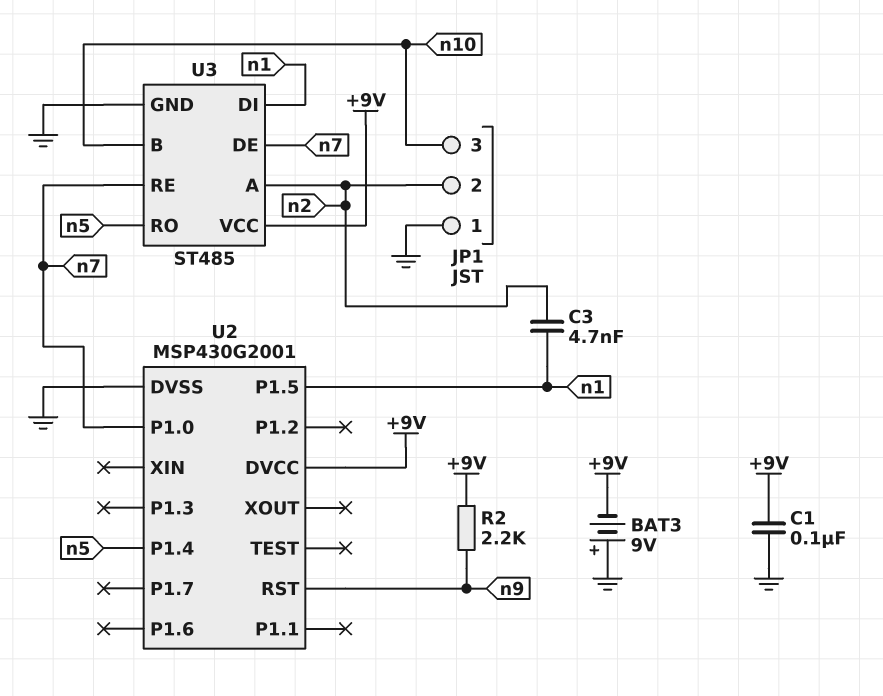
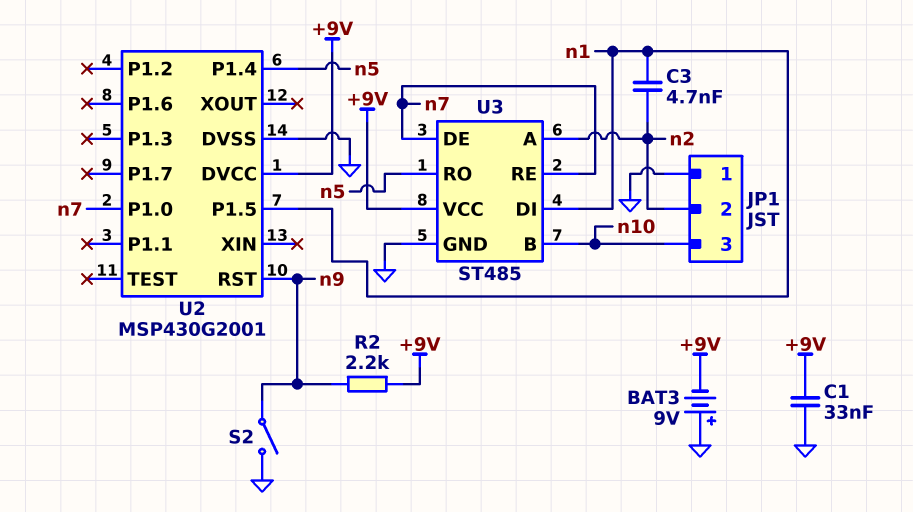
C1: 100nF (+9V, GND) -> 33nF (+9V, GND)
S2: none -> switch (GND, n9)

